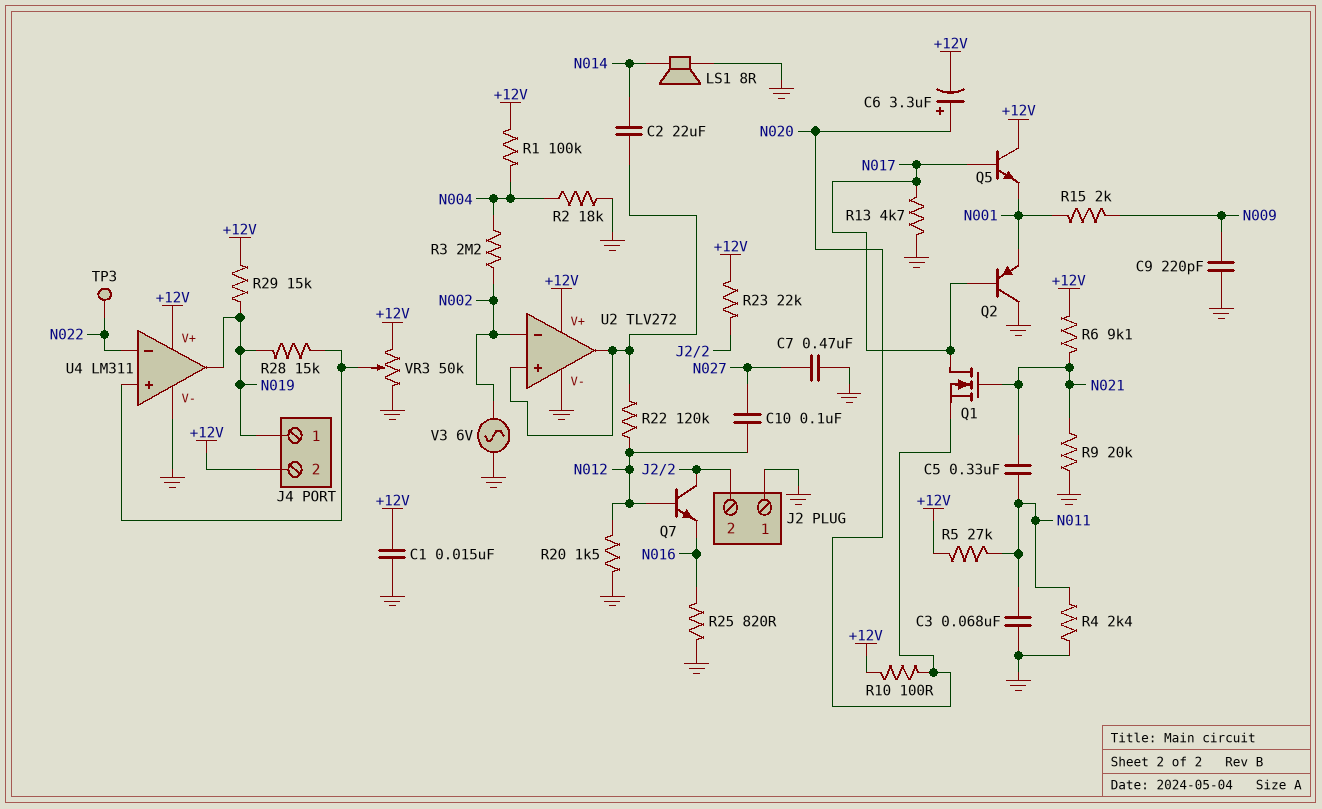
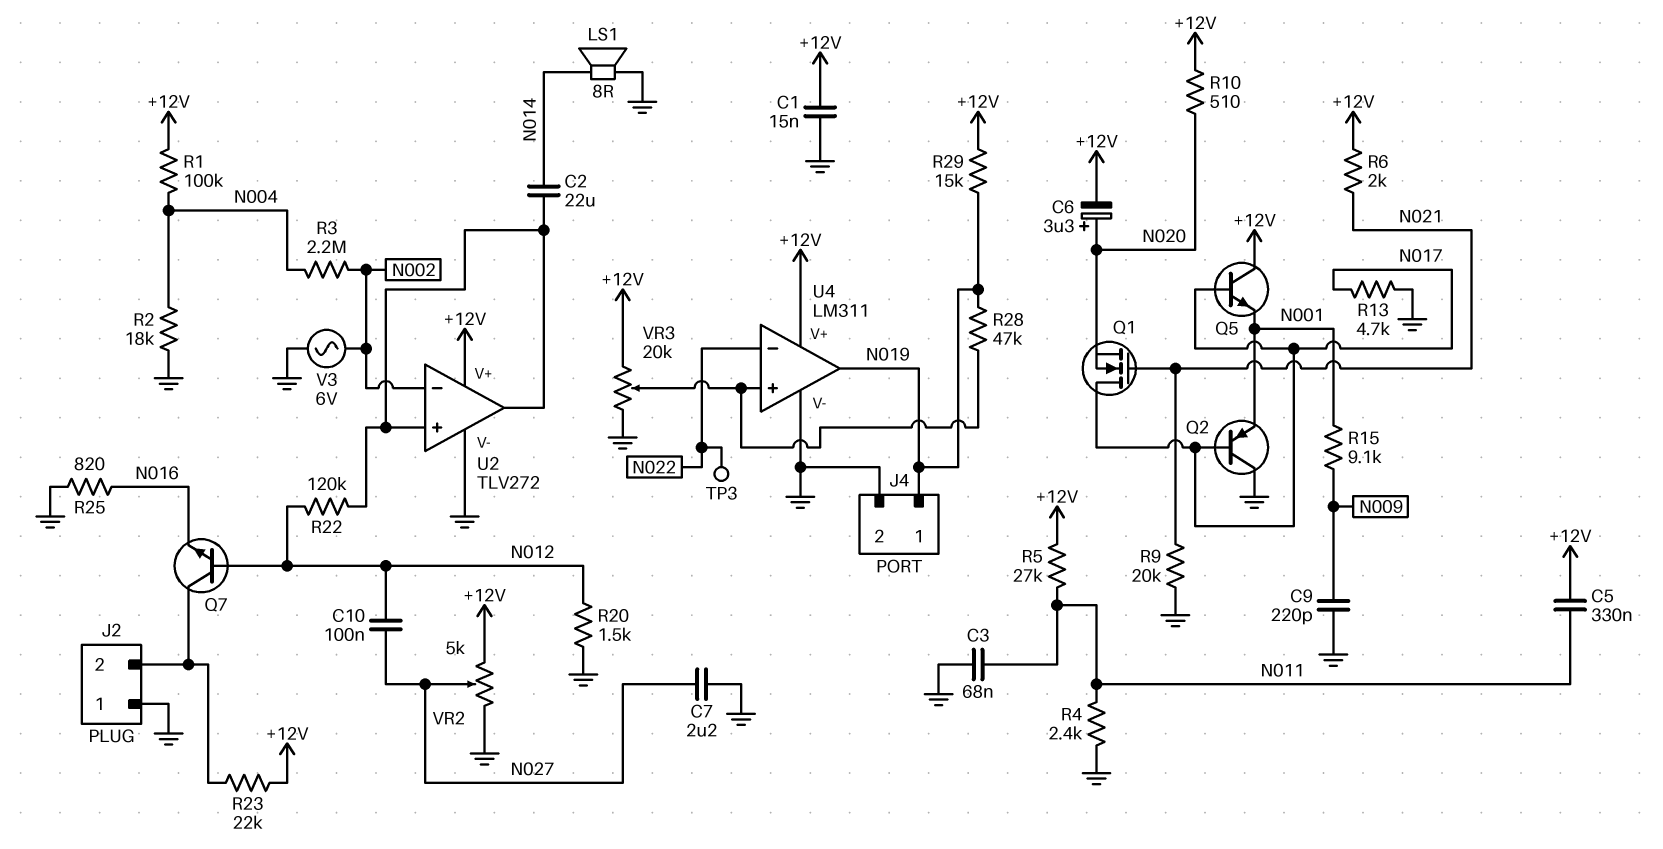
C5: 330nF (N011, N021) -> 330nF (+12V, N011)
C7: 470nF (GND, N027) -> 2.2uF (GND, N027)
J4 pin 2: +12V -> GND
R6: 9.1k (+12V, N021) -> 2k (+12V, N021)
R10: 100 (+12V, N020) -> 510 (+12V, N020)
R15: 2k (N001, N009) -> 9.1k (N001, N009)
R28: 15k (N019, U4/in+) -> 47k (N019, U4/in+)
VR2: none -> 5k (+12V, GND, wiper N027)
VR3: 50k (+12V, GND, wiper U4/in+) -> 20k (+12V, GND, wiper U4/in+)

